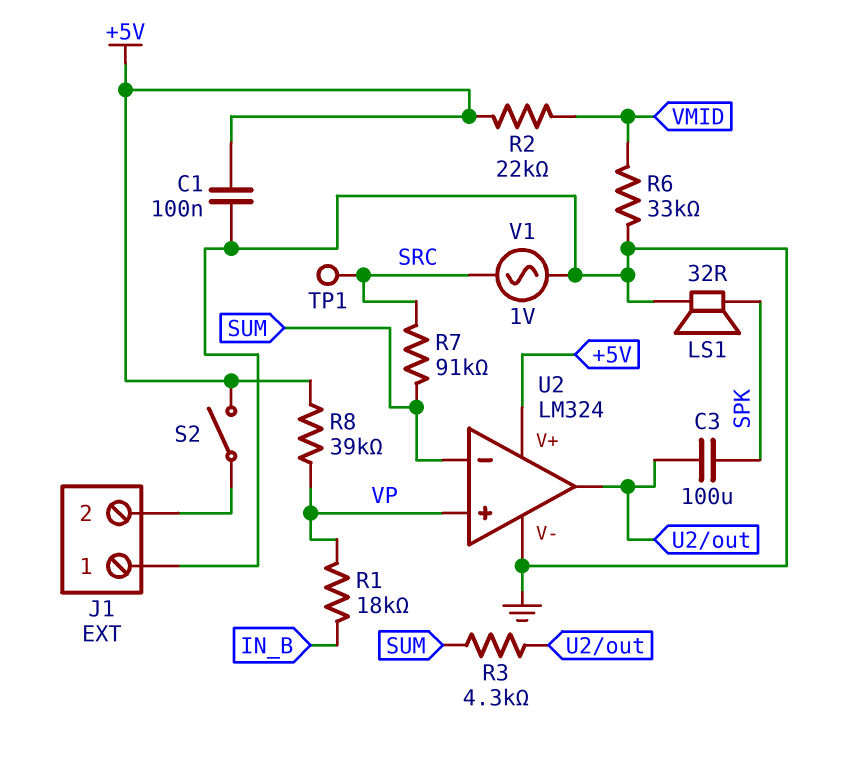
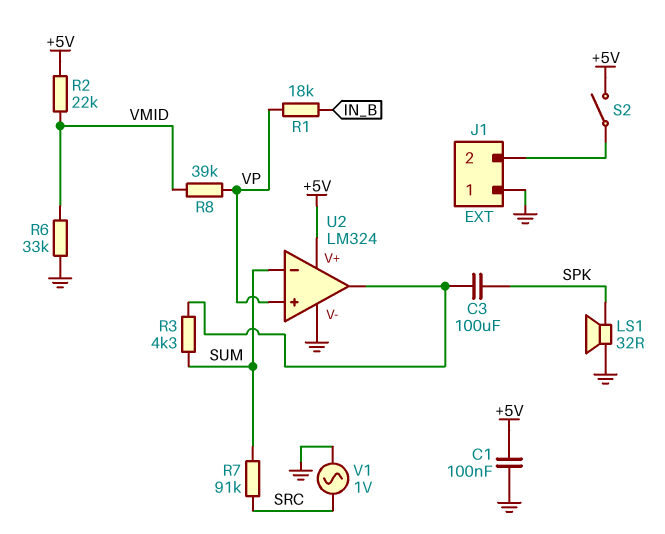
R8: 39k (+5V, VP) -> 39k (VMID, VP)
TP1: test point (SRC) -> none

